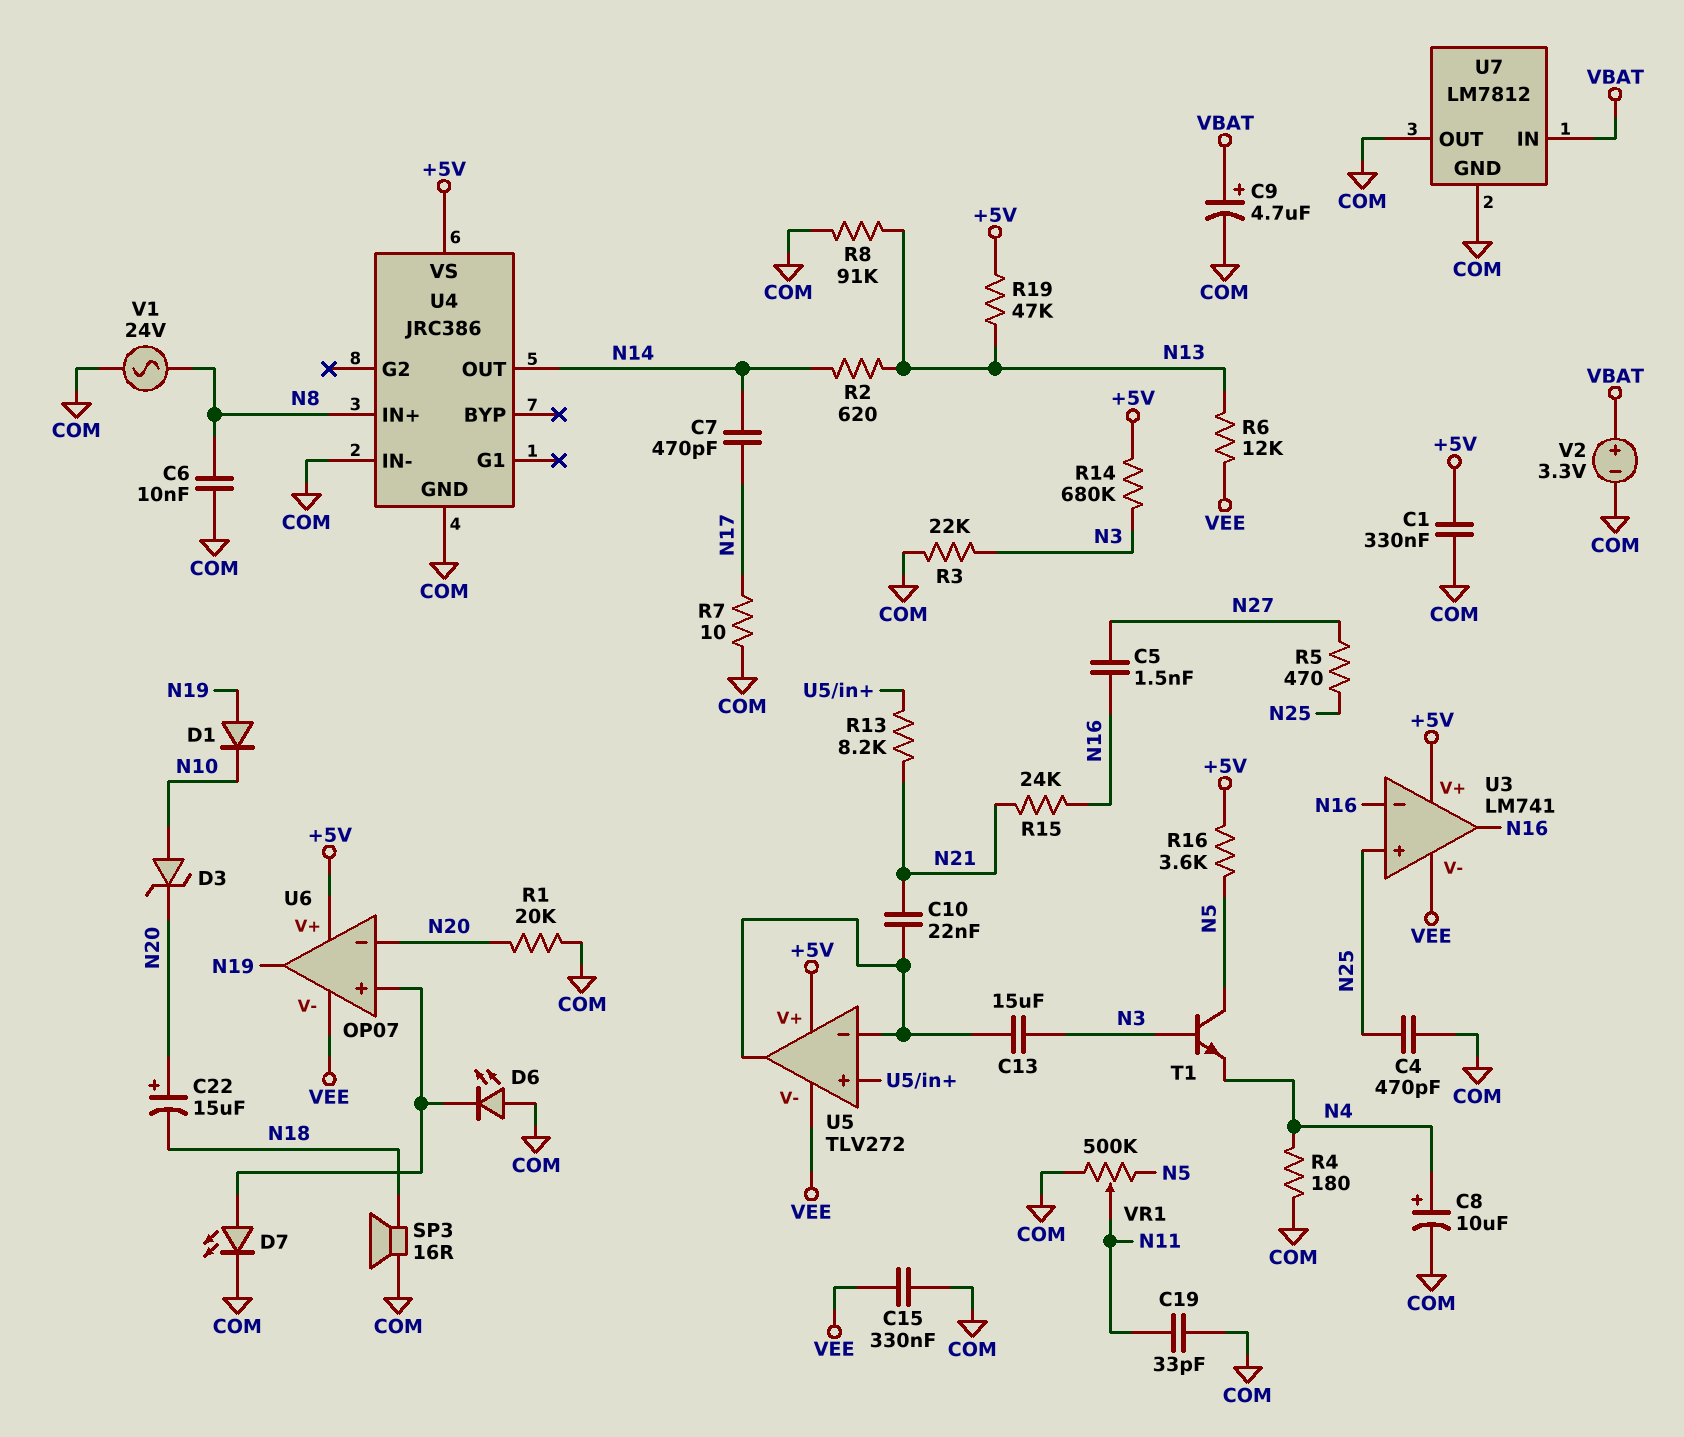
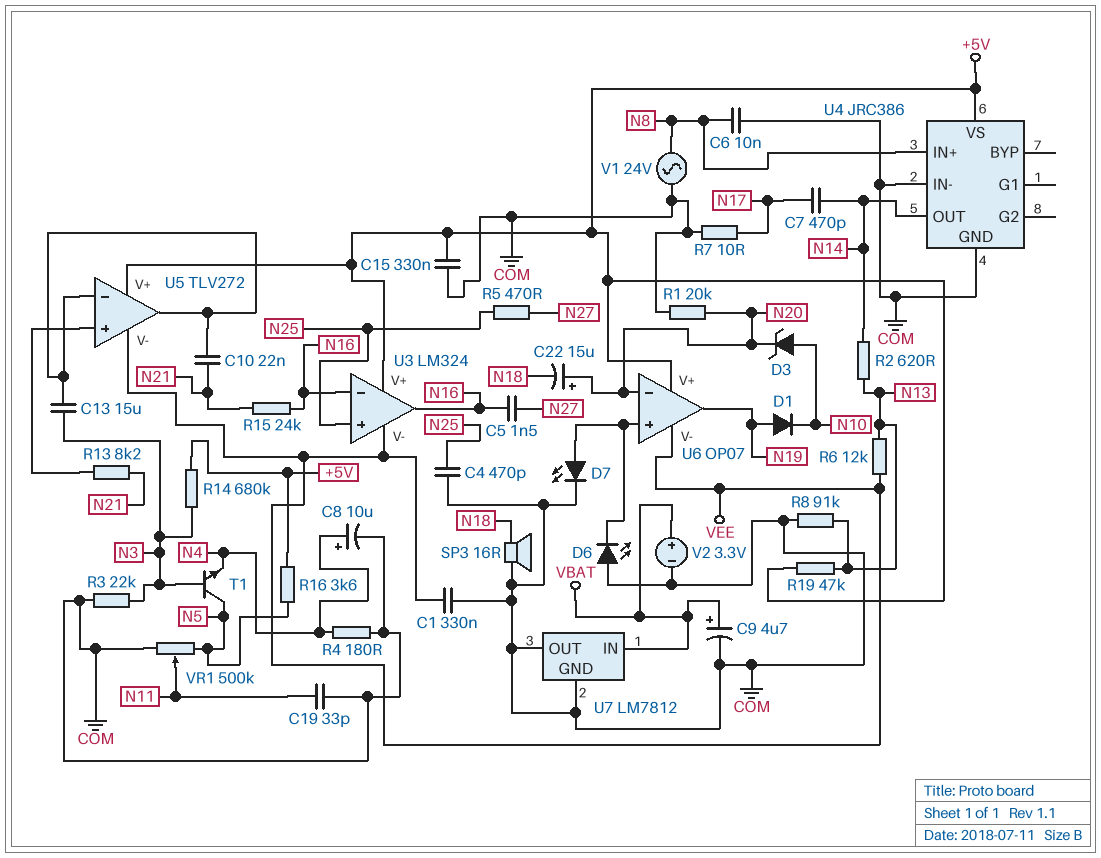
C1: 330nF (+5V, COM) -> 330nF (COM, VEE)
C15: 330nF (COM, VEE) -> 330nF (+5V, COM)
U3: LM741 -> LM324

